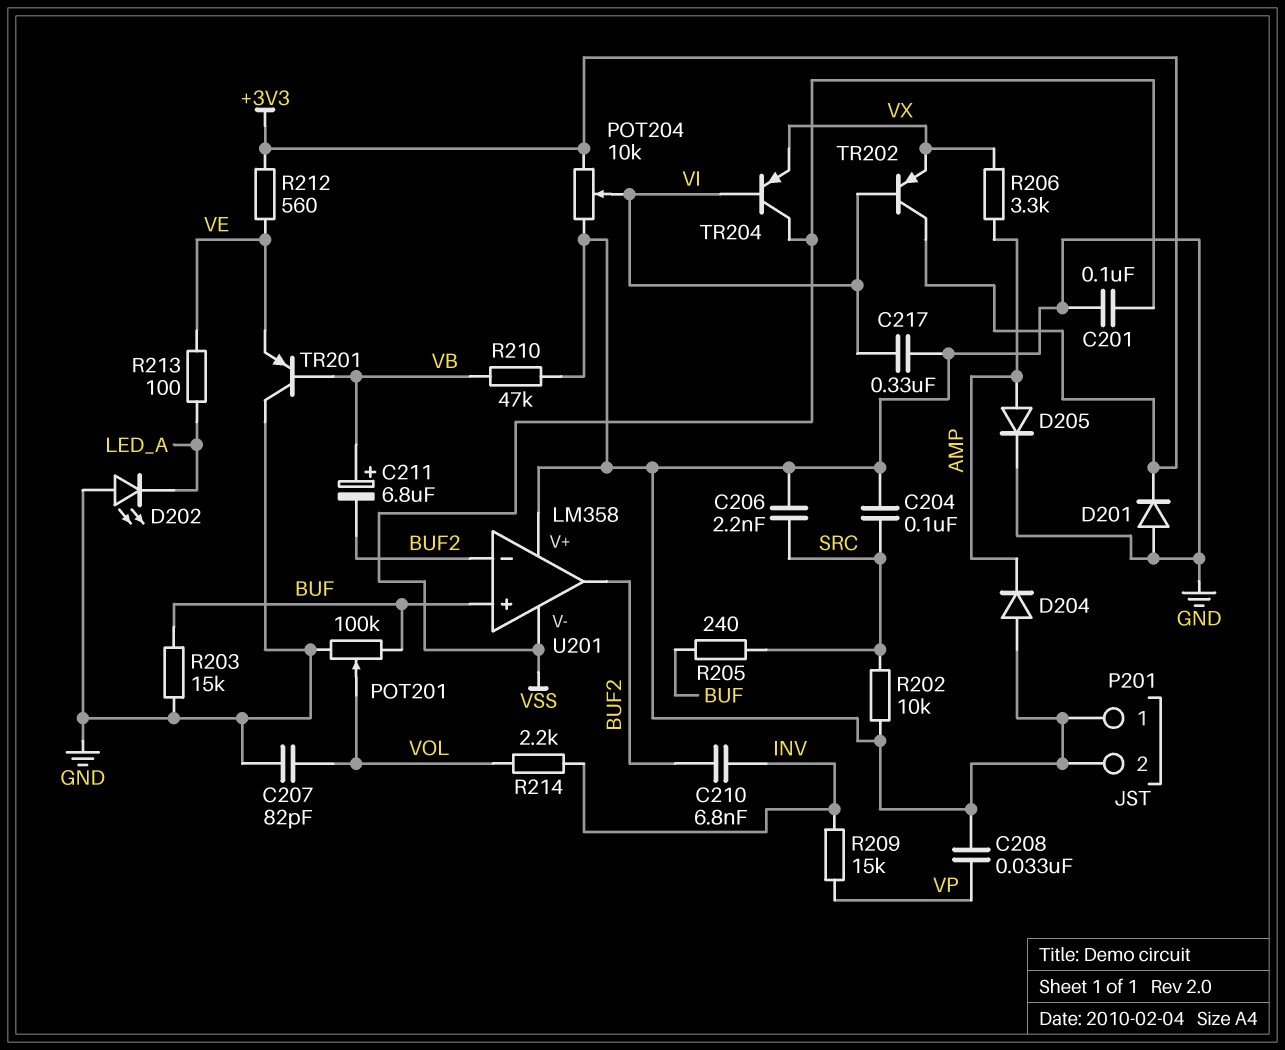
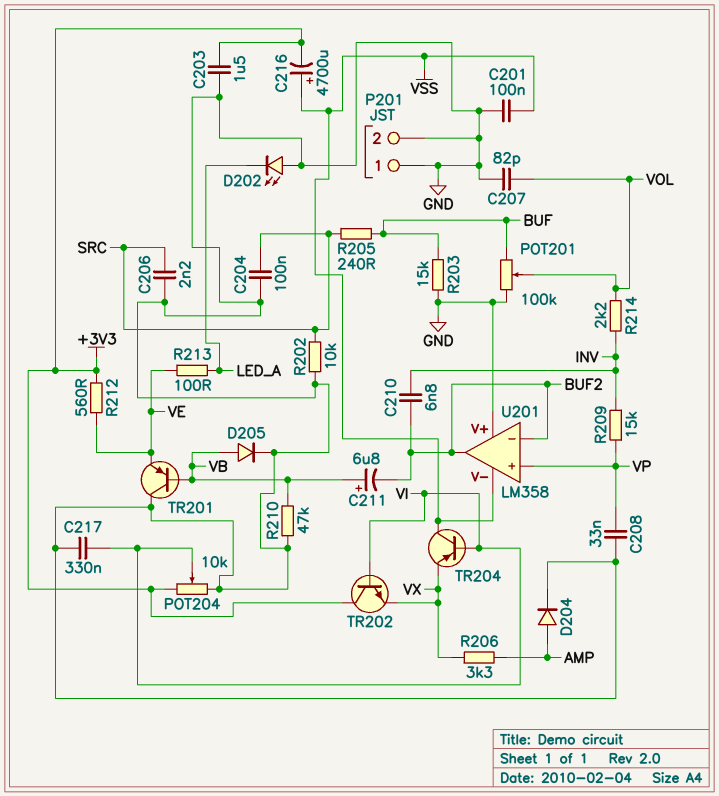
C203: none -> 1.5uF (+3V3, GND)
C216: none -> 4700uF (plus VSS, minus +3V3)
D201: diode (A GND, K +3V3) -> none
D204: diode (A GND, K AMP) -> diode (A AMP, K GND)
D205: diode (A AMP, K GND) -> diode (A VB, K GND)
TR202: PNP (B VI, C +3V3, E VX) -> NPN (B VI, C +3V3, E VX)
U201 pin in+: BUF -> VP

